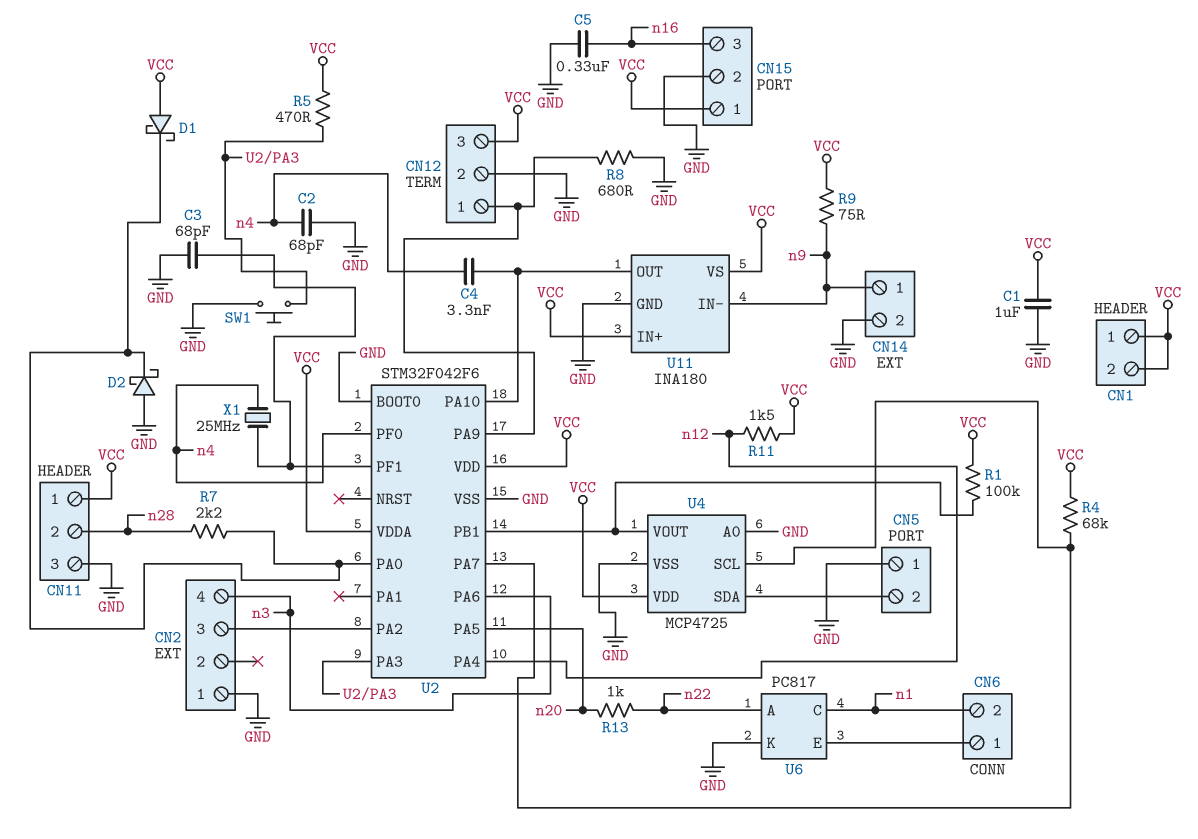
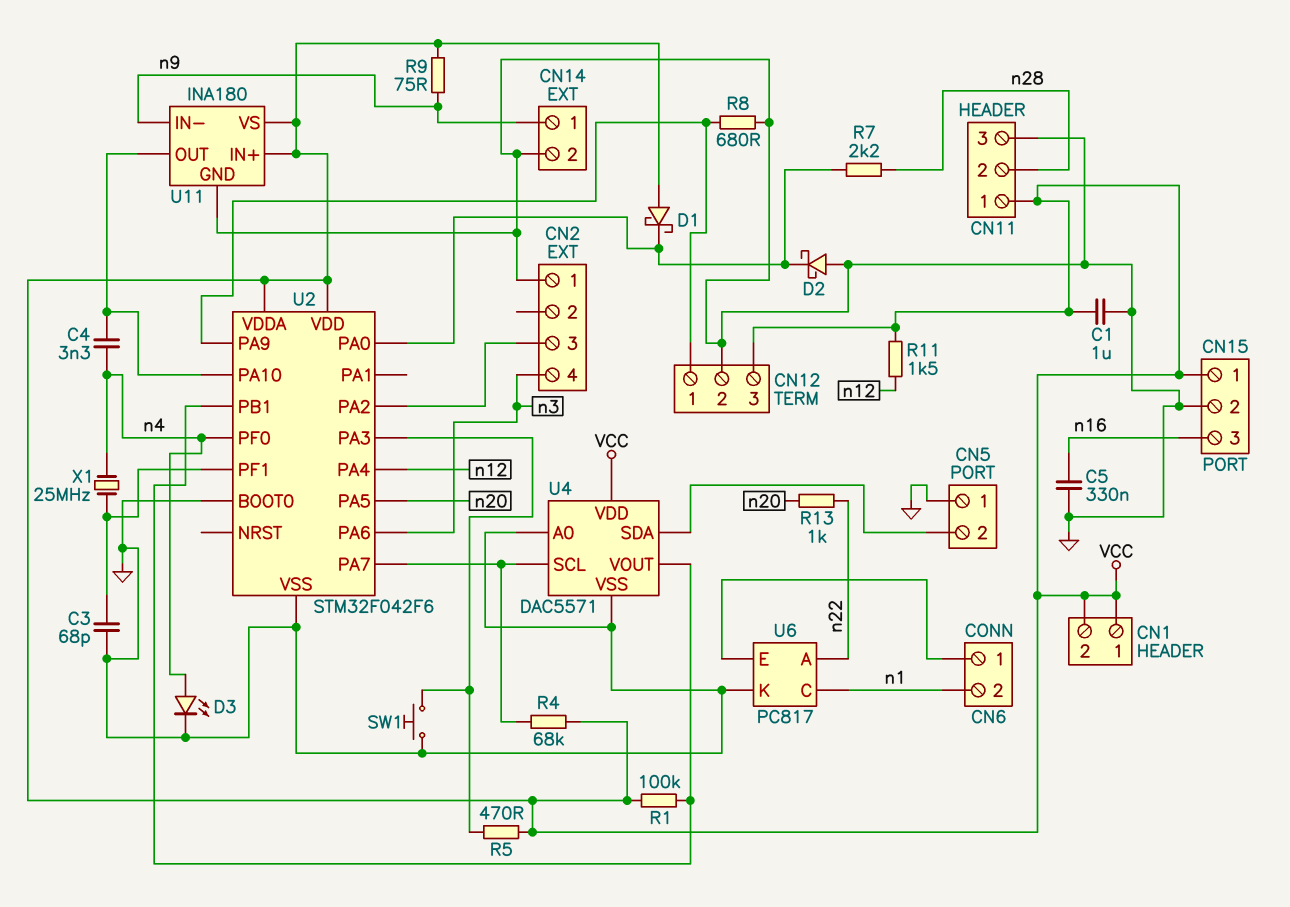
C2: 68pF (GND, n4) -> none
D3: none -> LED (A n4, K GND)
U4: MCP4725 -> DAC5571

